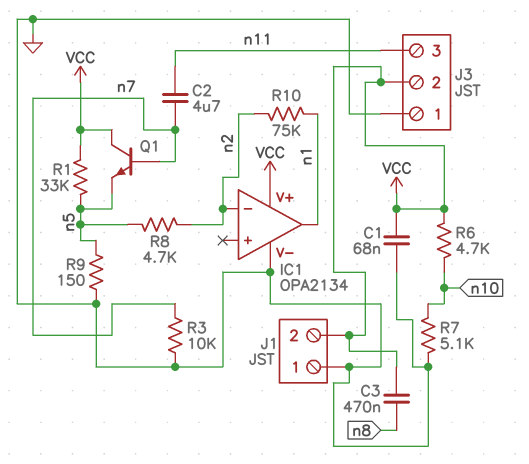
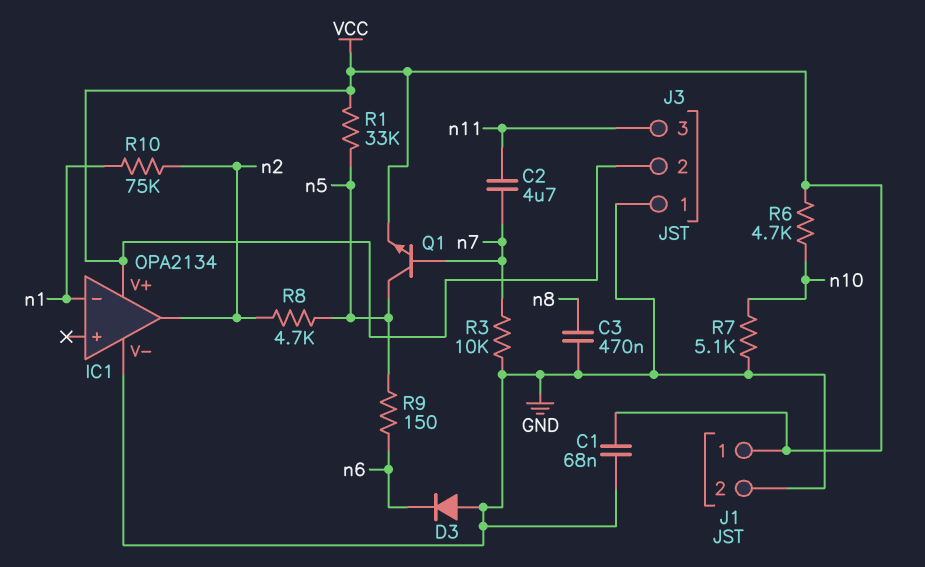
C3: 470nF (VCC, n8) -> 470nF (GND, n8)
D3: none -> diode (A GND, K n6)
IC1 pin in-: n2 -> n1
IC1 pin out: n1 -> n2
J1 pin 1: GND -> VCC
J1 pin 2: VCC -> GND
Q1: NPN (B n7, C VCC, E n5) -> NPN (B n7, C n5, E VCC)
R9: 150 (GND, n5) -> 150 (n5, n6)

